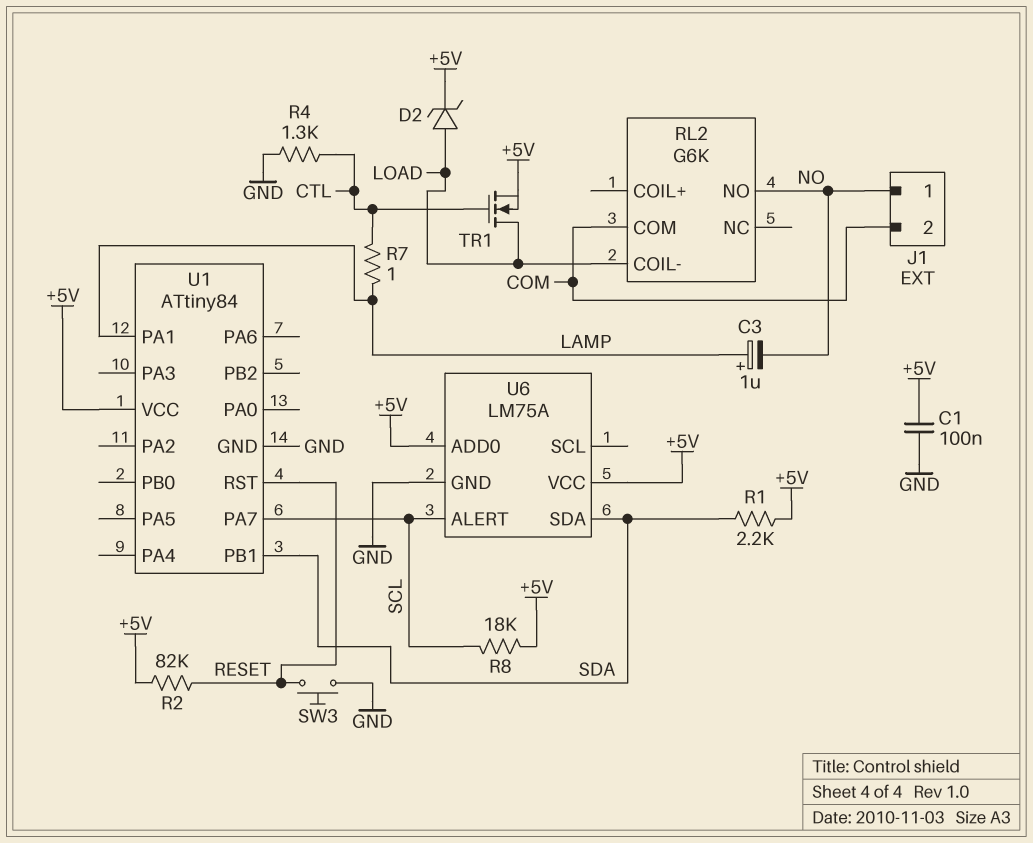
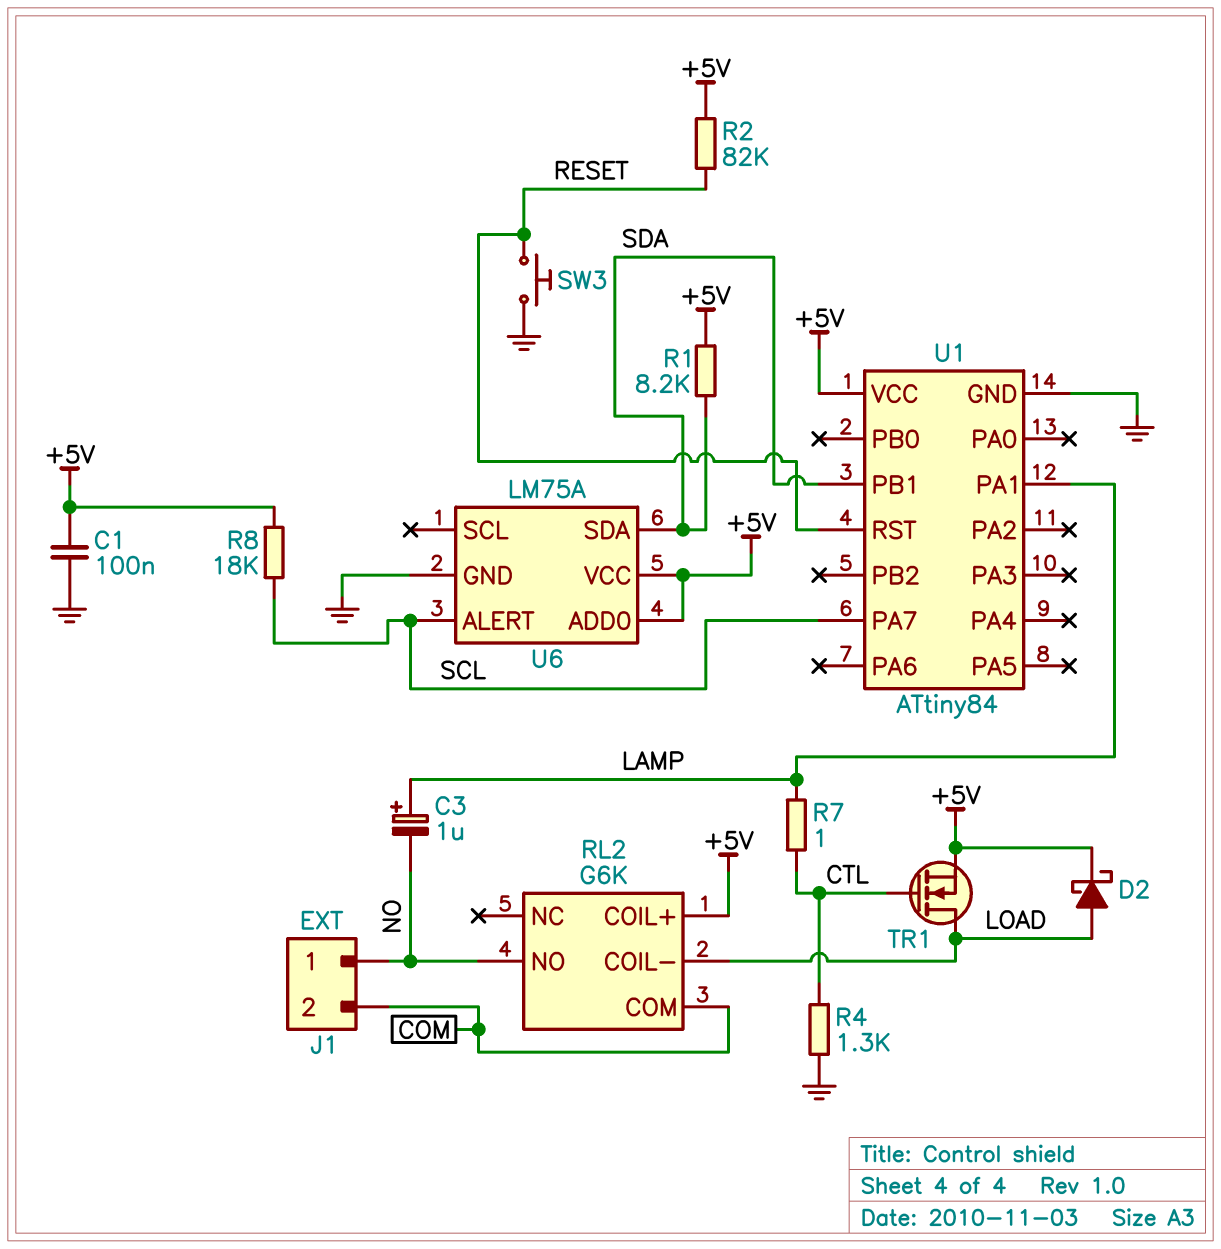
D2: zener (A LOAD, K +5V) -> schottky (A LOAD, K +5V)
R1: 2.2k (+5V, SDA) -> 8.2k (+5V, SDA)
RL2 pin COIL+: none -> +5V

